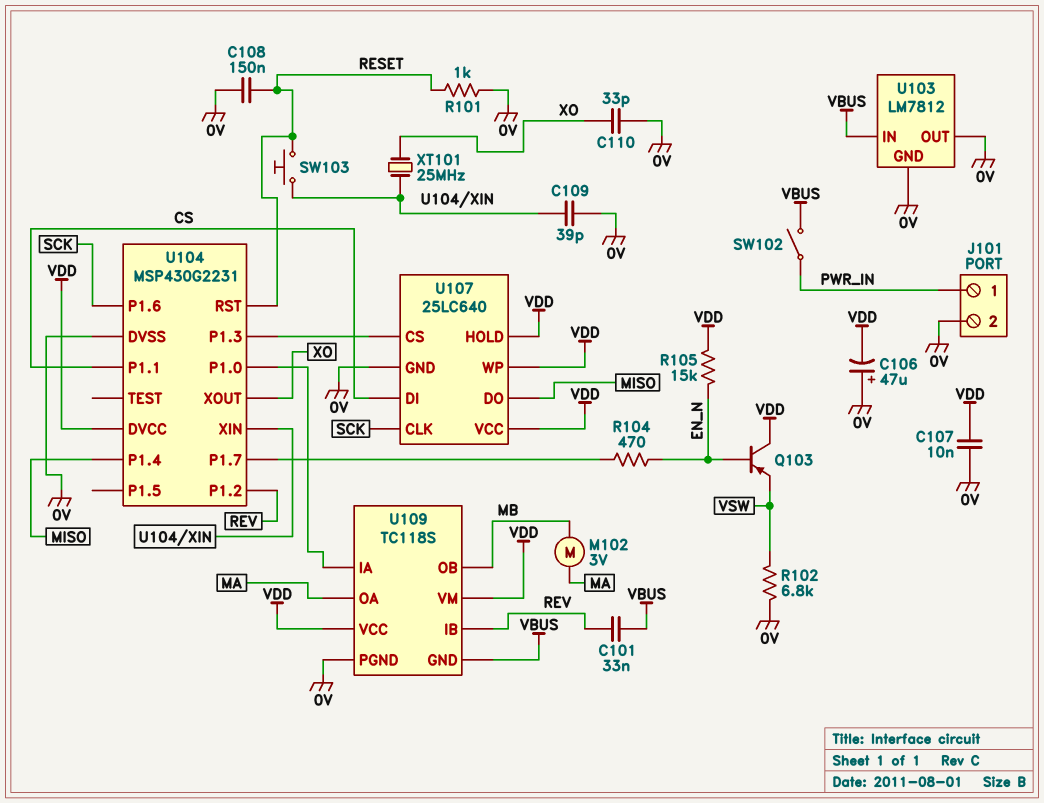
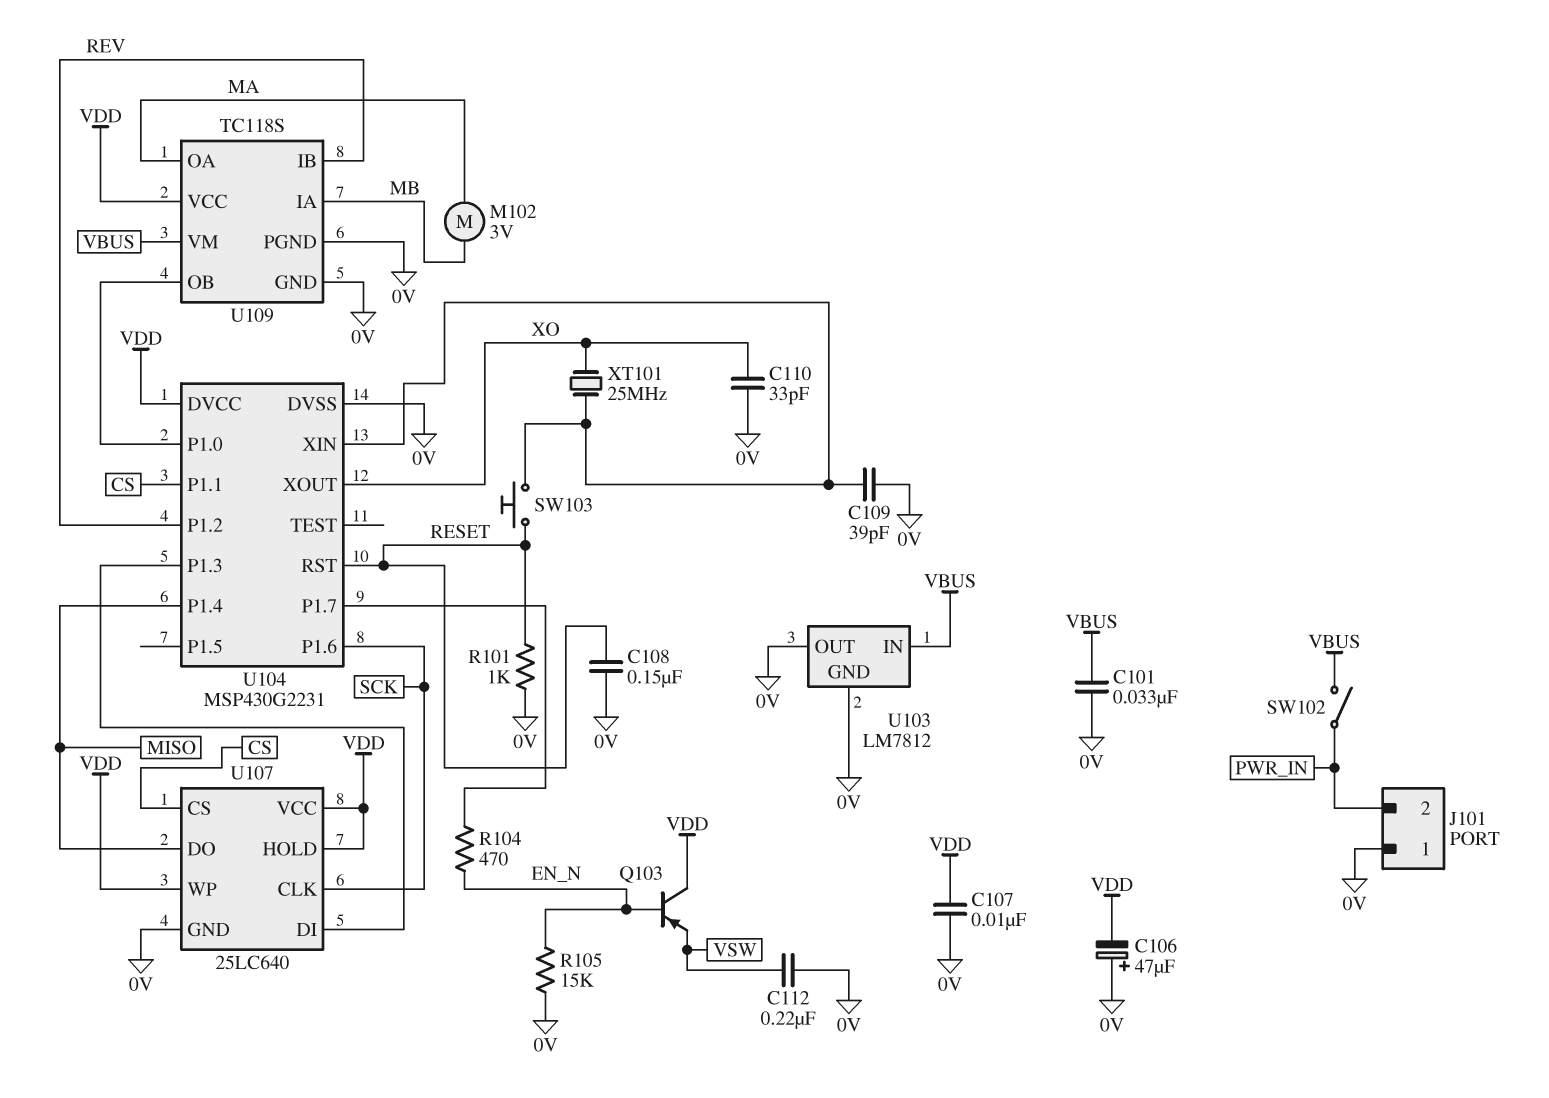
C101: 33nF (REV, VBUS) -> 33nF (0V, VBUS)
C112: none -> 220nF (0V, VSW)
J101 pin 1: PWR_IN -> 0V
J101 pin 2: 0V -> PWR_IN
R102: 6.8k (0V, VSW) -> none
R105: 15k (EN_N, VDD) -> 15k (0V, EN_N)
U107 pin CS: U104/P1.3 -> CS
U107 pin DI: CS -> U104/P1.3
U109 pin GND: VBUS -> 0V
U109 pin IA: U104/P1.0 -> MB
U109 pin OB: MB -> U104/P1.0
U109 pin VM: VDD -> VBUS

